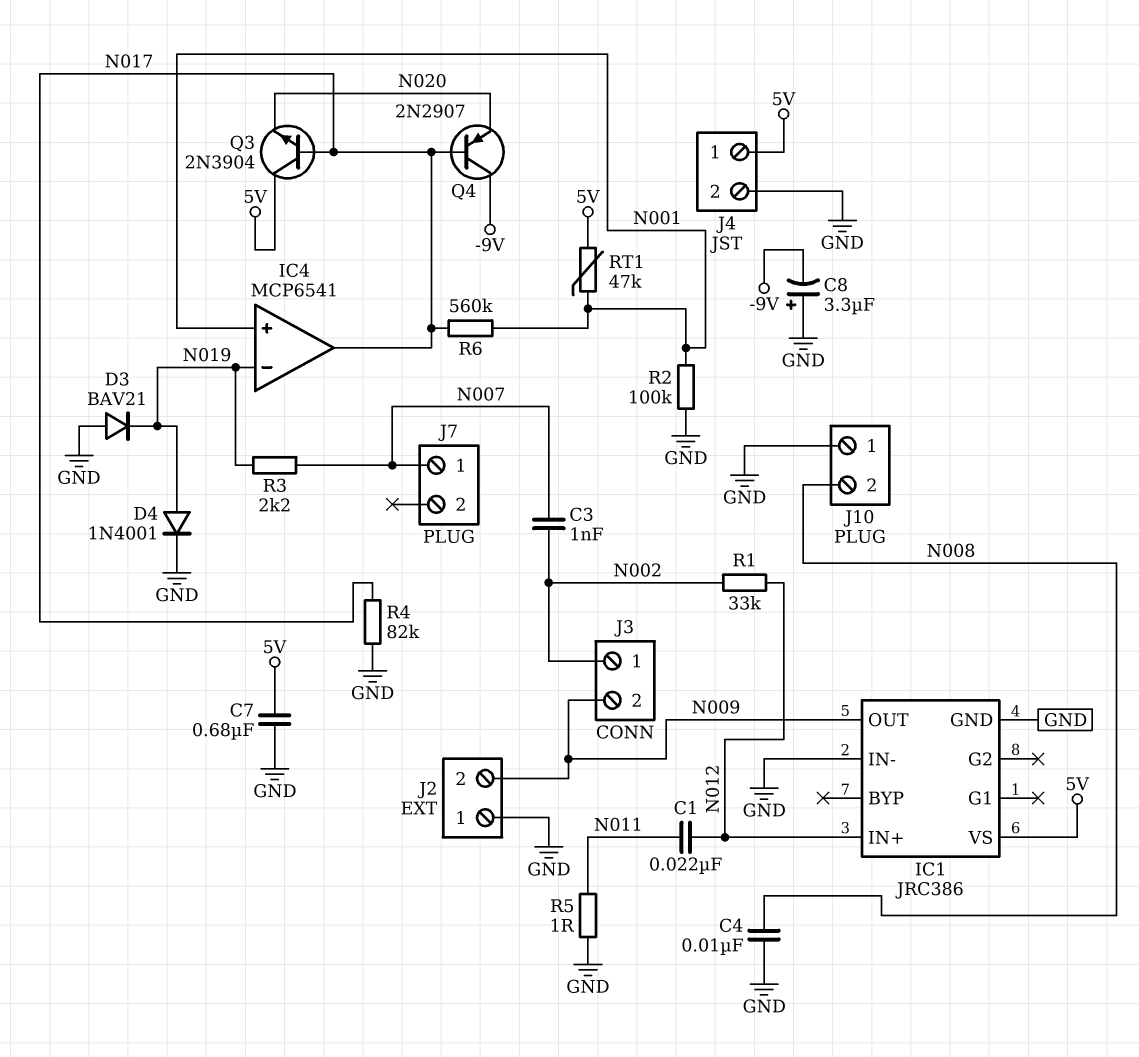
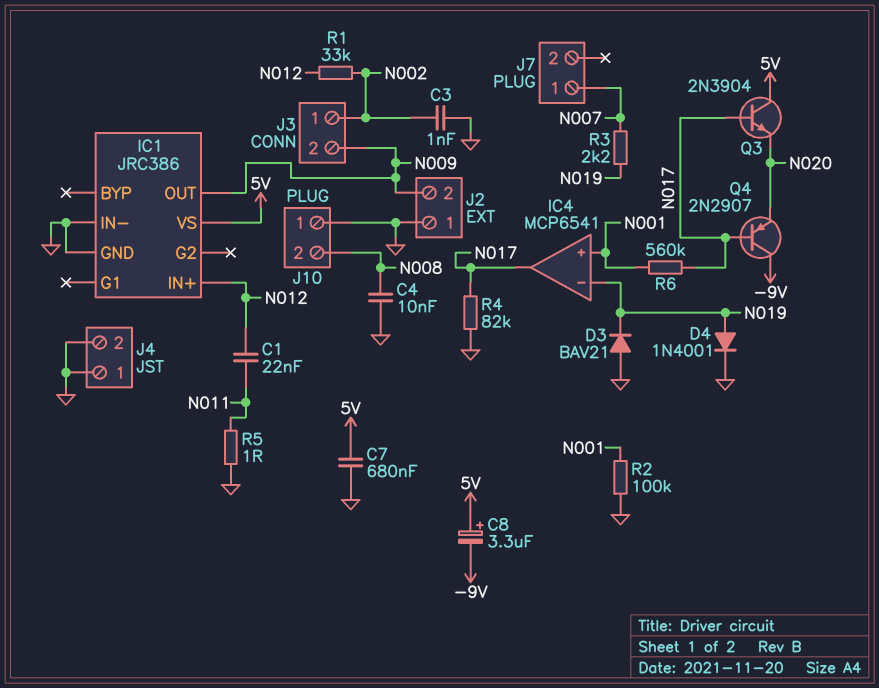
C3: 1nF (N002, N007) -> 1nF (GND, N002)
C8: 3.3uF (plus GND, minus -9V) -> 3.3uF (plus 5V, minus -9V)
J4 pin 1: 5V -> GND
RT1: 47k (5V, N001) -> none

